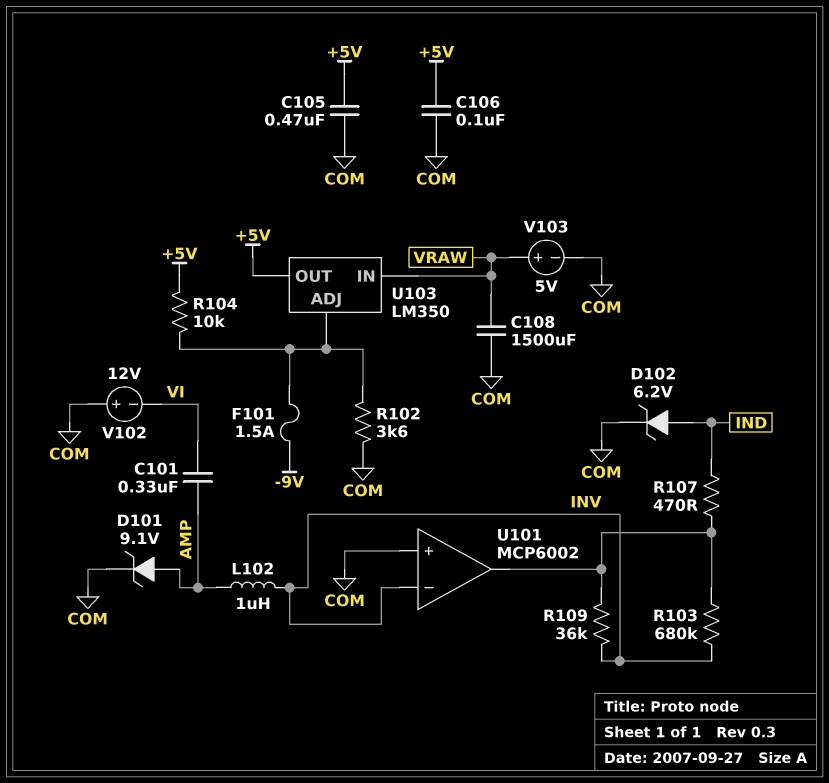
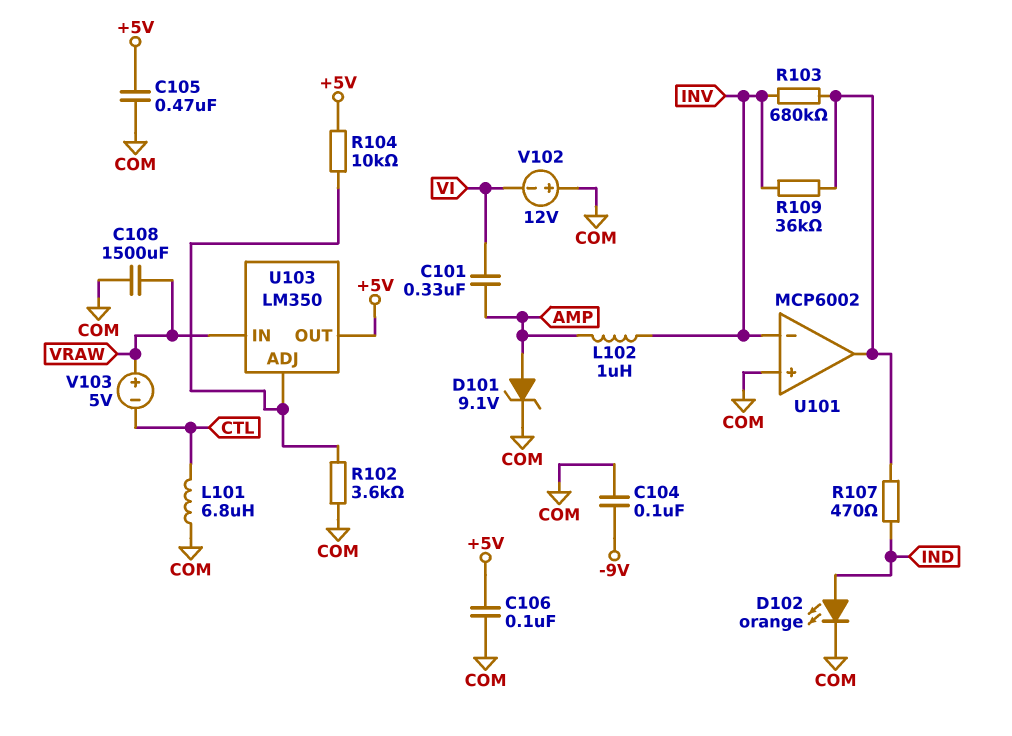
C104: none -> 100nF (-9V, COM)
D102: zener 6.2V (A IND, K COM) -> LED orange (A IND, K COM)
F101: 1.5A (-9V, U103/ADJ) -> none
L101: none -> 6.8uH (COM, CTL)
V103: 5V (plus VRAW, minus COM) -> 5V (plus VRAW, minus CTL)

